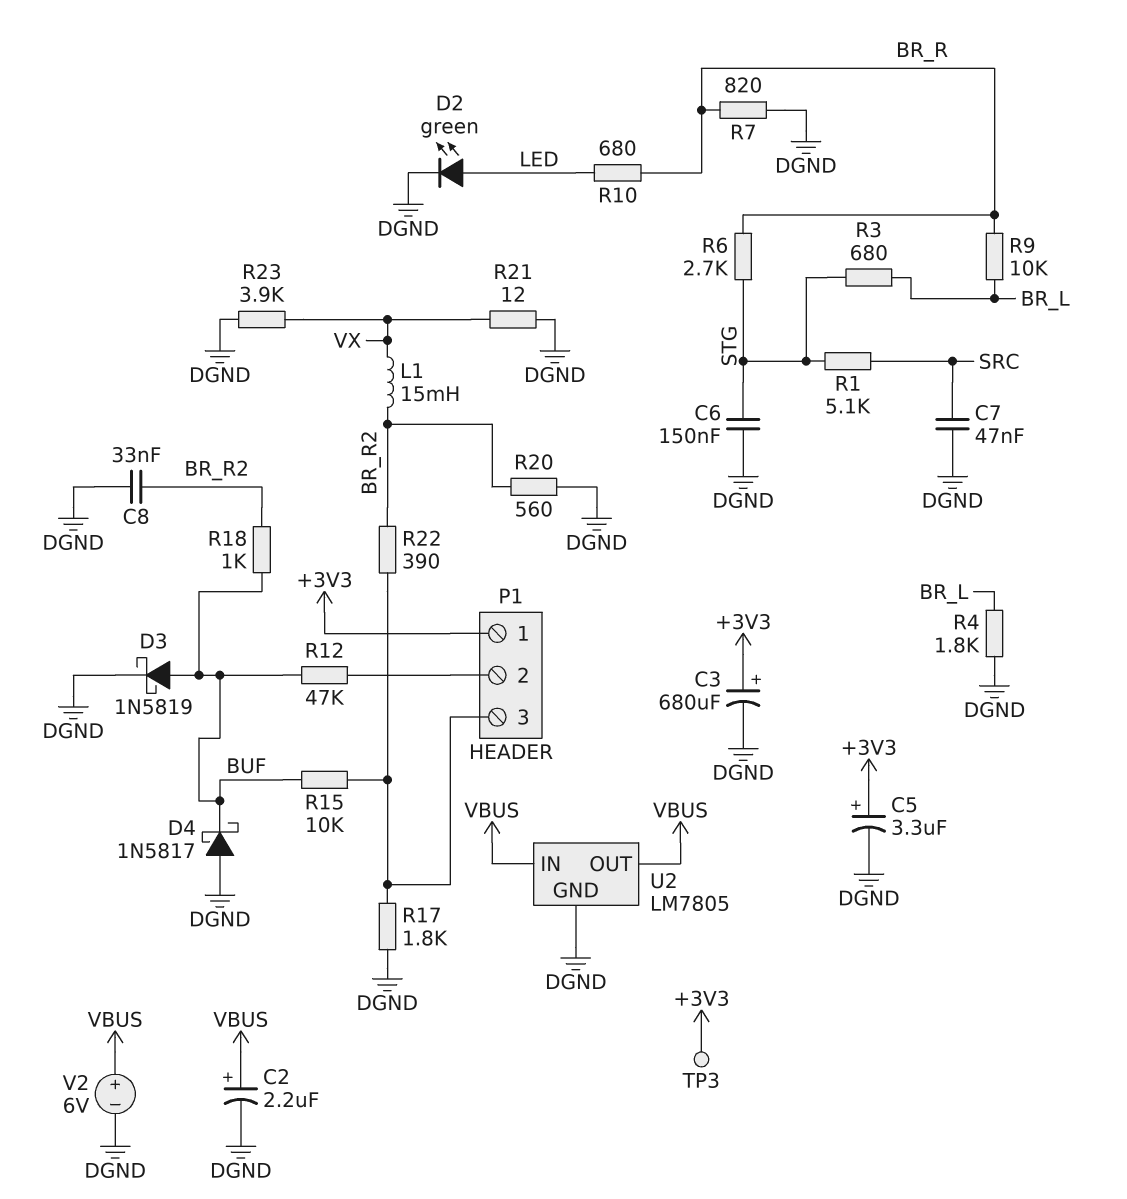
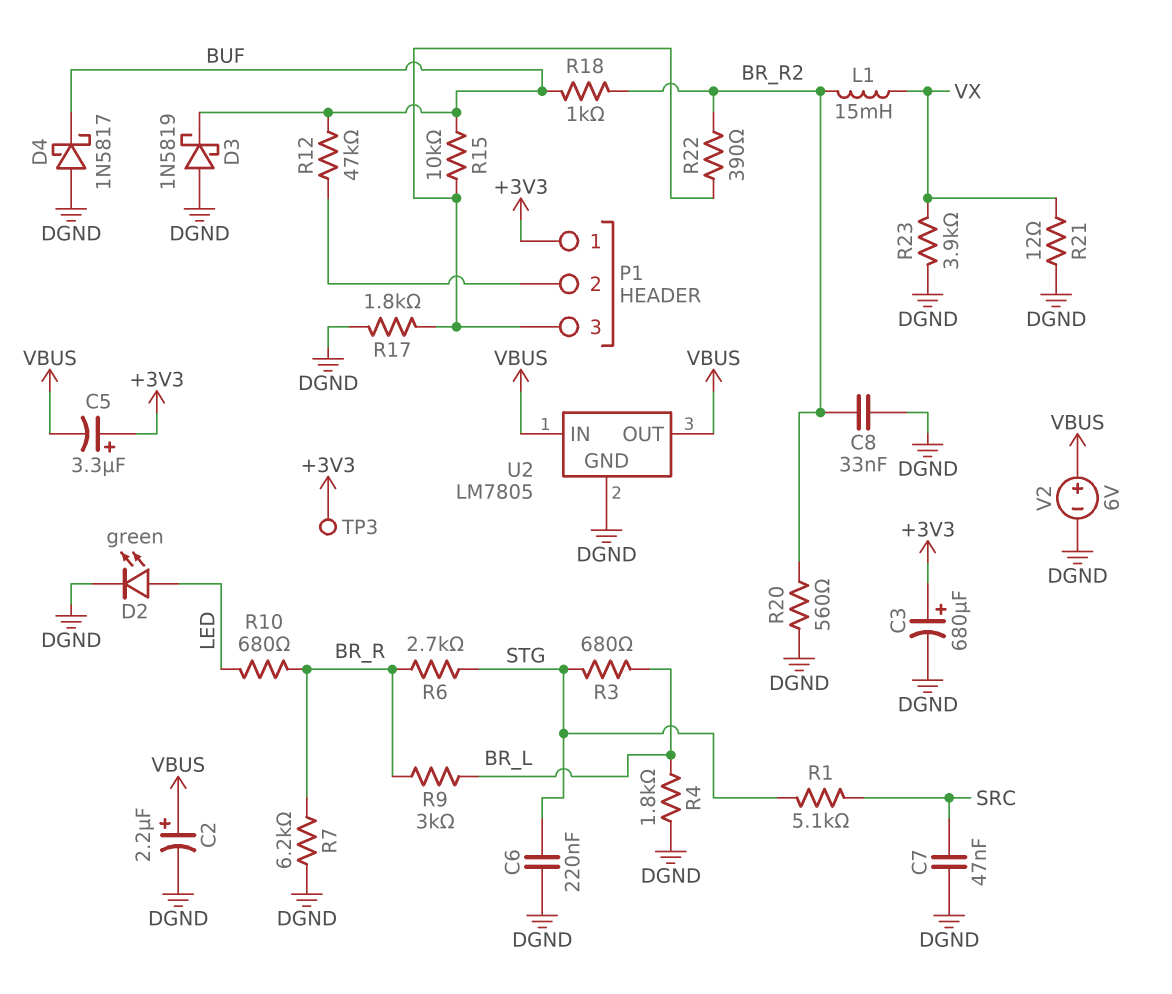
C5: 3.3uF (plus +3V3, minus DGND) -> 3.3uF (plus +3V3, minus VBUS)
C6: 150nF (DGND, STG) -> 220nF (DGND, STG)
D3: schottky 1N5819 (A BUF, K DGND) -> schottky 1N5819 (A DGND, K BUF)
R7: 820 (BR_R, DGND) -> 6.2k (BR_R, DGND)
R9: 10k (BR_L, BR_R) -> 3k (BR_L, BR_R)

